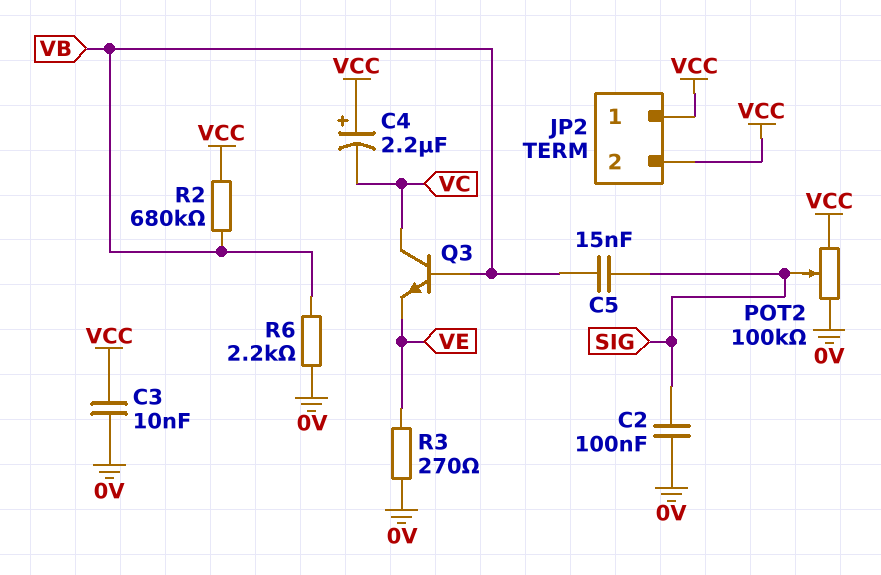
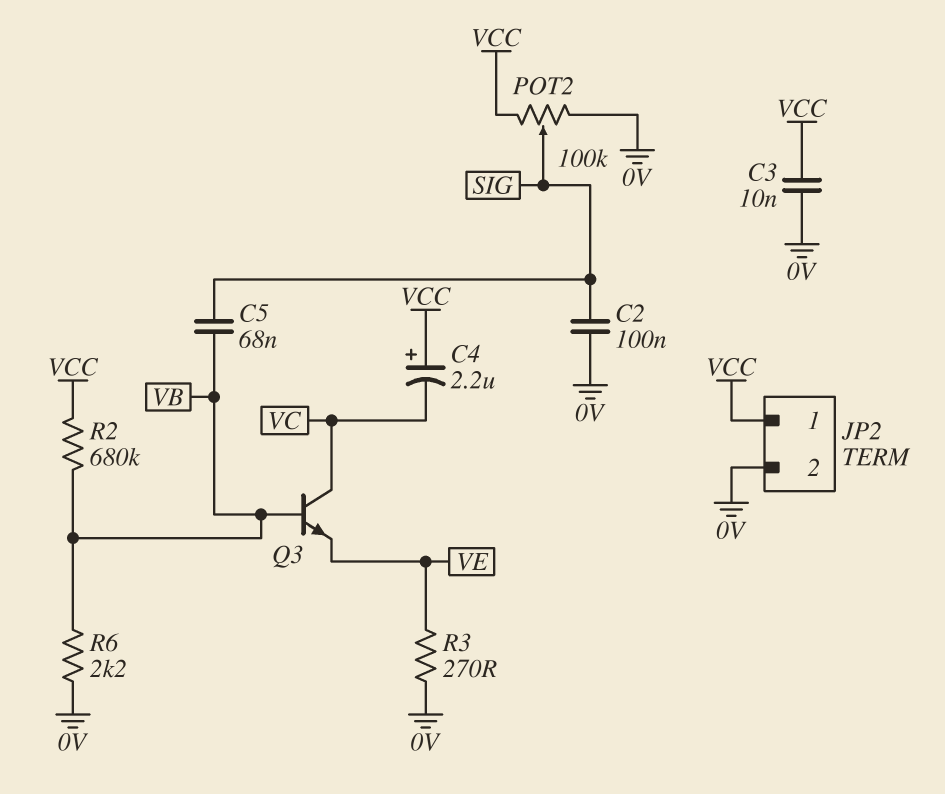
C5: 15nF (SIG, VB) -> 68nF (SIG, VB)
JP2 pin 2: VCC -> 0V

